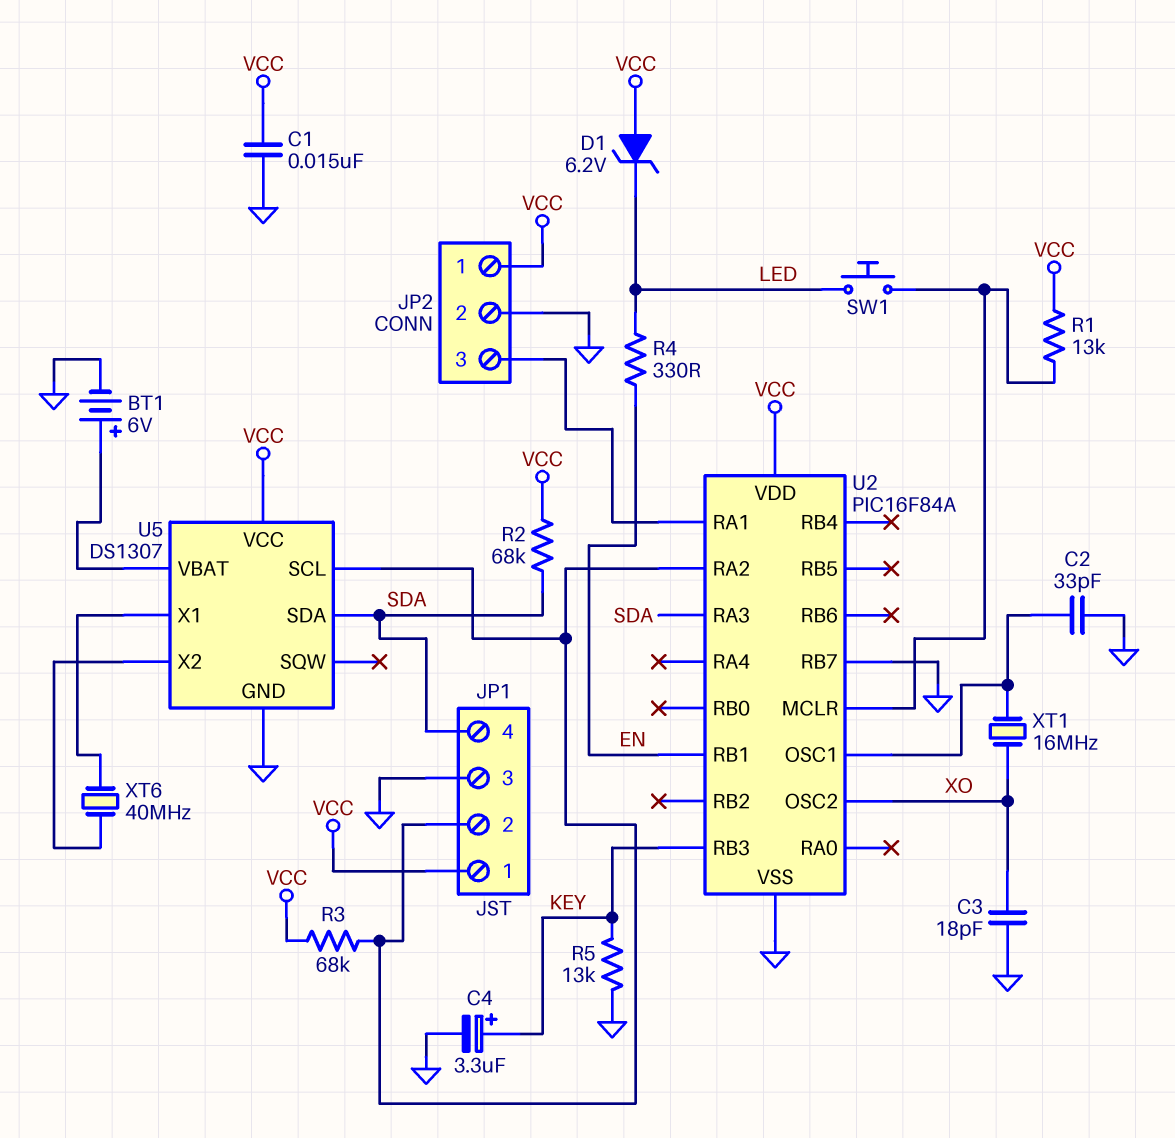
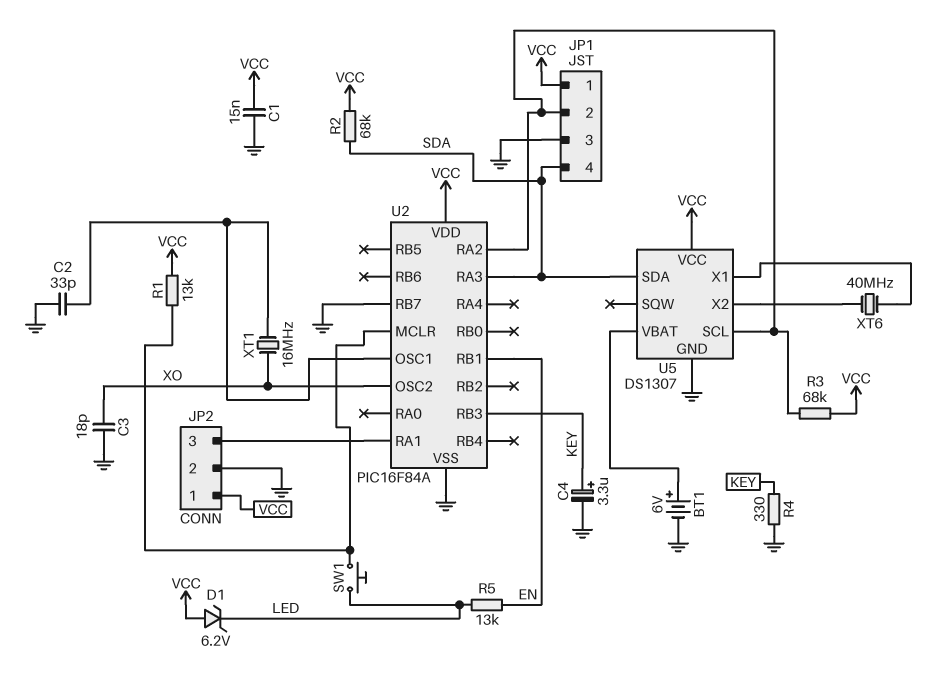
R4: 330 (EN, LED) -> 330 (GND, KEY)
R5: 13k (GND, KEY) -> 13k (EN, LED)

